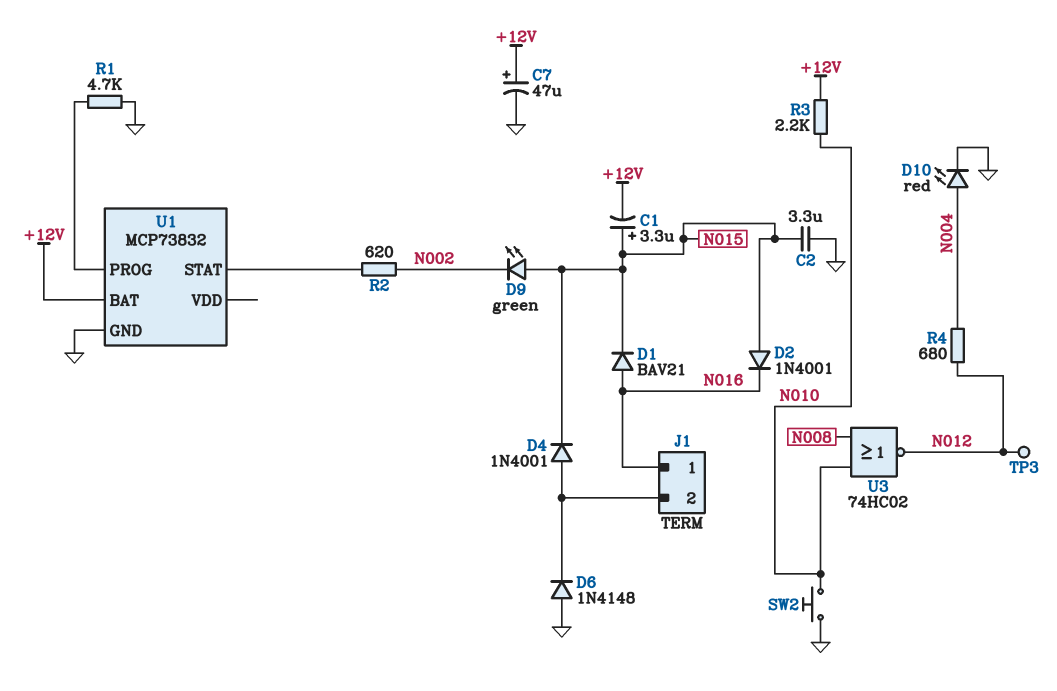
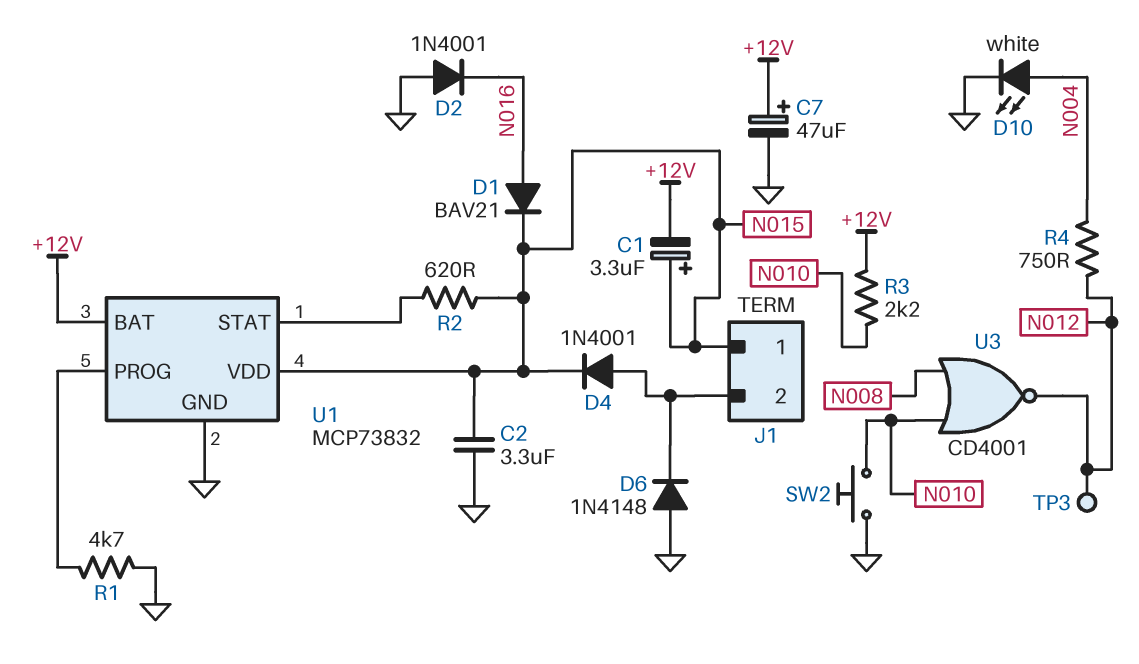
D2: diode 1N4001 (A N015, K N016) -> diode 1N4001 (A GND, K N016)
D9: LED green (A N015, K N002) -> none
D10: LED red (A N004, K GND) -> LED white (A N004, K GND)
J1 pin 1: N016 -> N015
R2: 620 (N002, U1/STAT) -> 620 (N015, U1/STAT)
R4: 680 (N004, N012) -> 750 (N004, N012)
U1 pin VDD: none -> N015
U3: NOR 74HC02 (in N008, in N010, out N012) -> NOR CD4001 (in N008, in N010, out N012)

